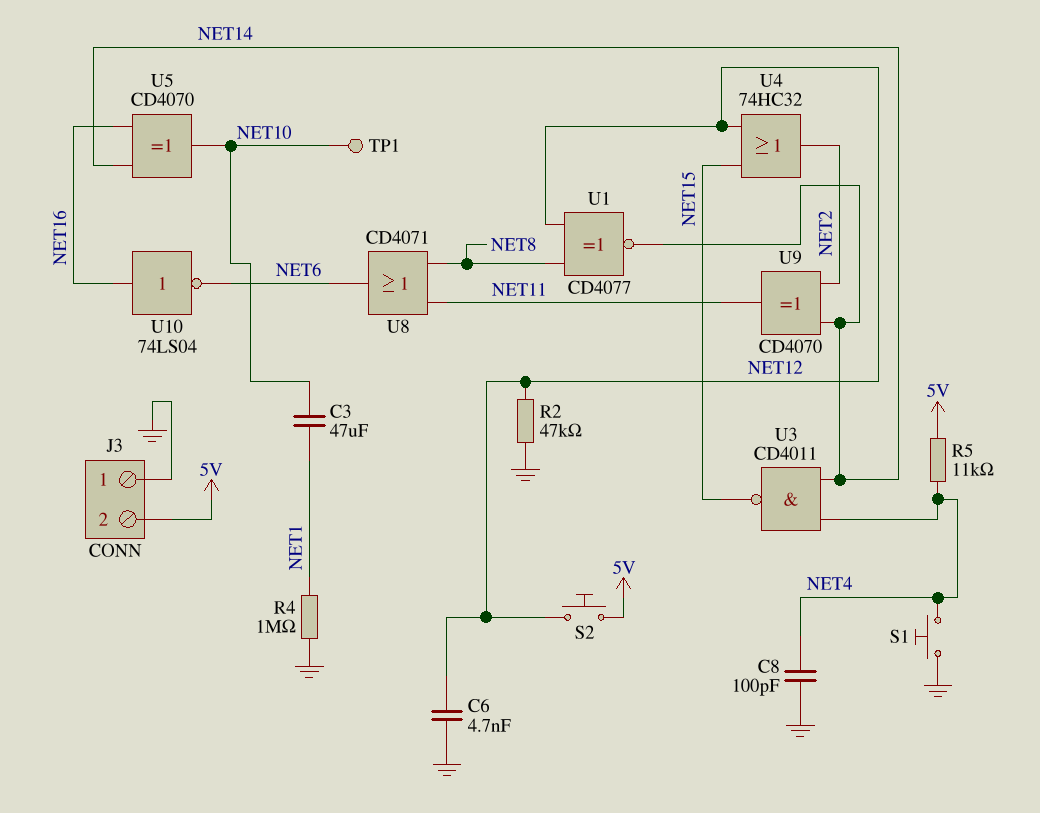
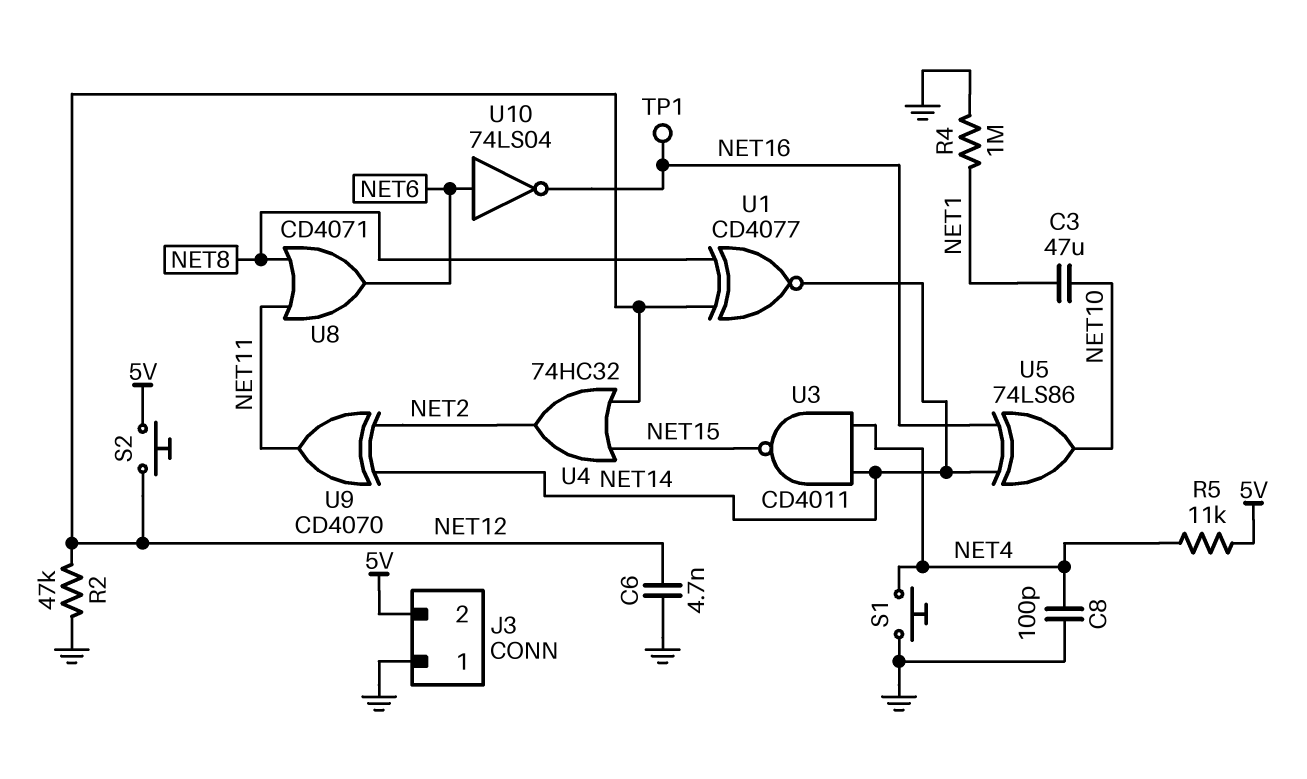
TP1: test point (NET10) -> test point (NET16)
U5: XOR CD4070 (in NET14, in NET16, out NET10) -> XOR 74LS86 (in NET14, in NET16, out NET10)
U10: NOT 74LS04 (in NET16, out NET6) -> NOT 74LS04 (in NET6, out NET16)

